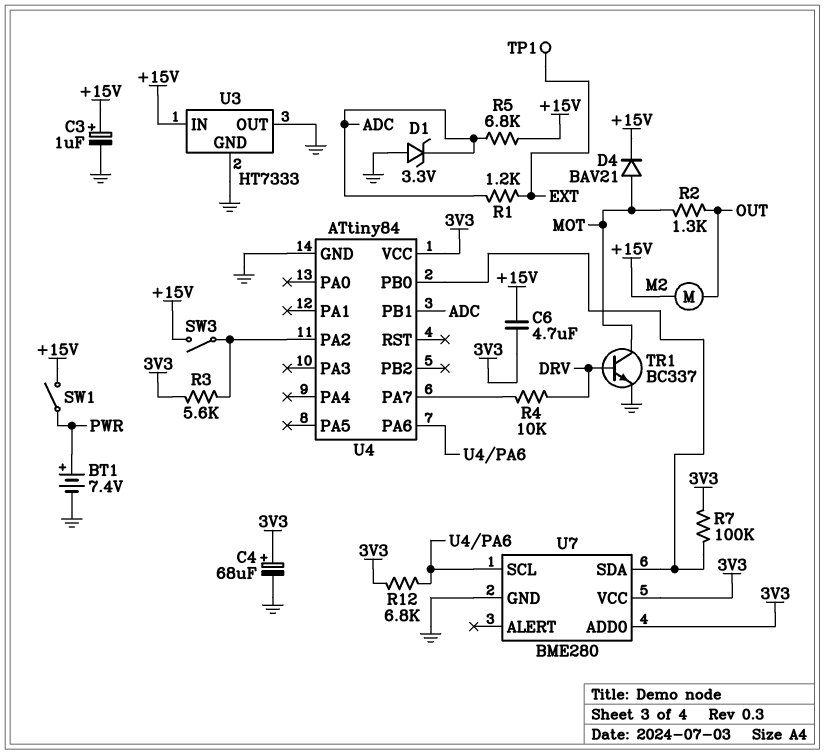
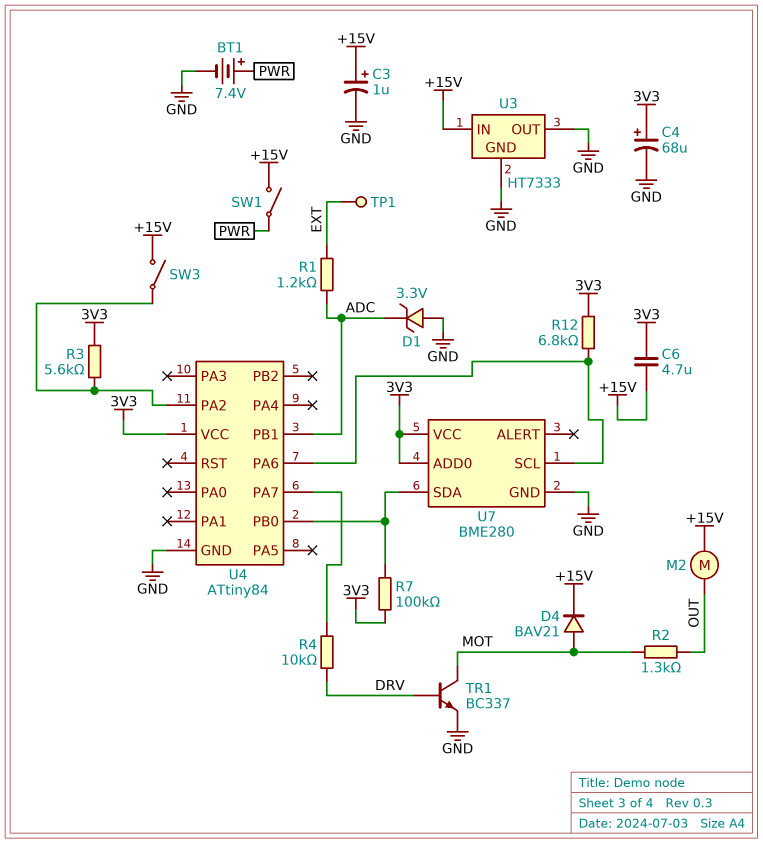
R5: 6.8k (+15V, ADC) -> none

